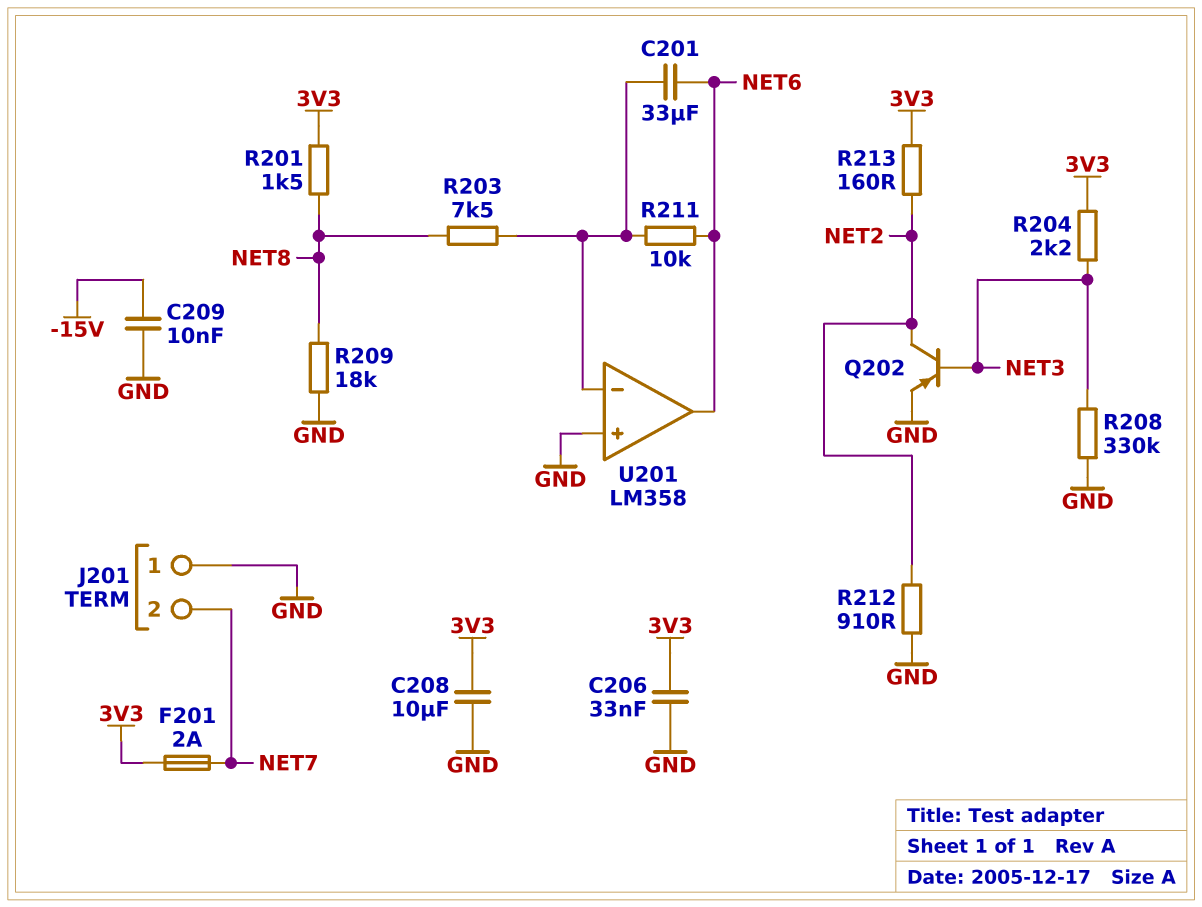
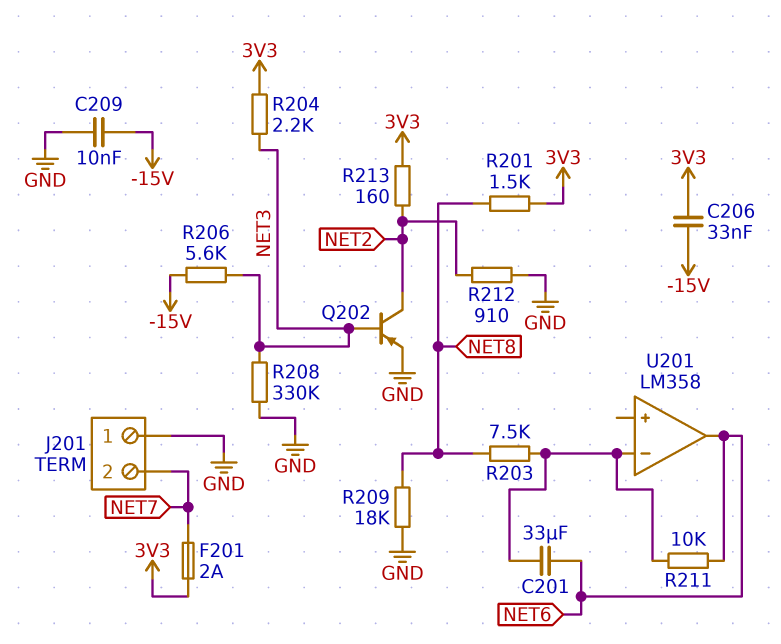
C206: 33nF (3V3, GND) -> 33nF (-15V, 3V3)
C208: 10uF (3V3, GND) -> none
R206: none -> 5.6k (-15V, NET3)
U201 pin in+: GND -> none

